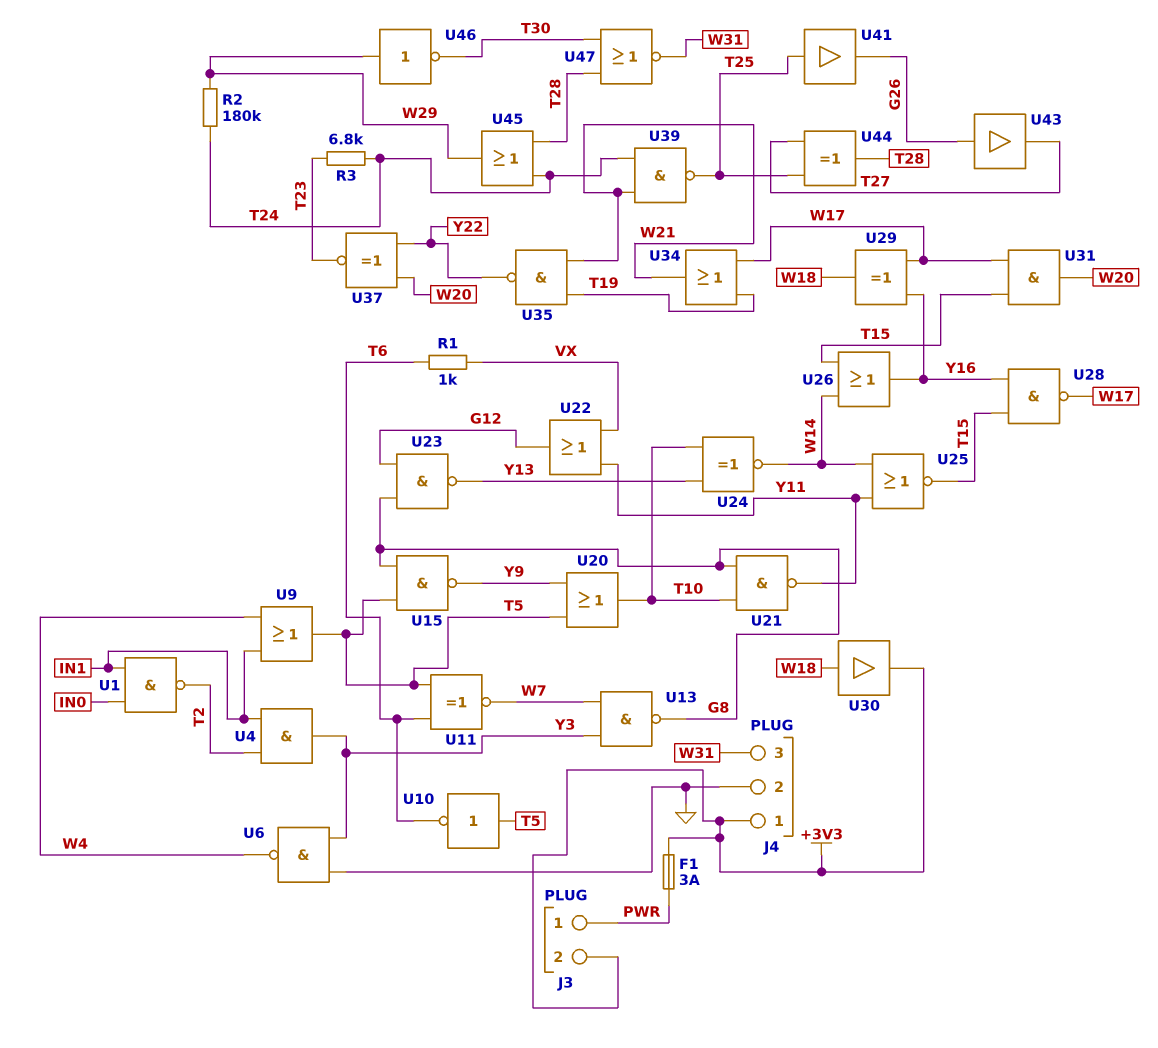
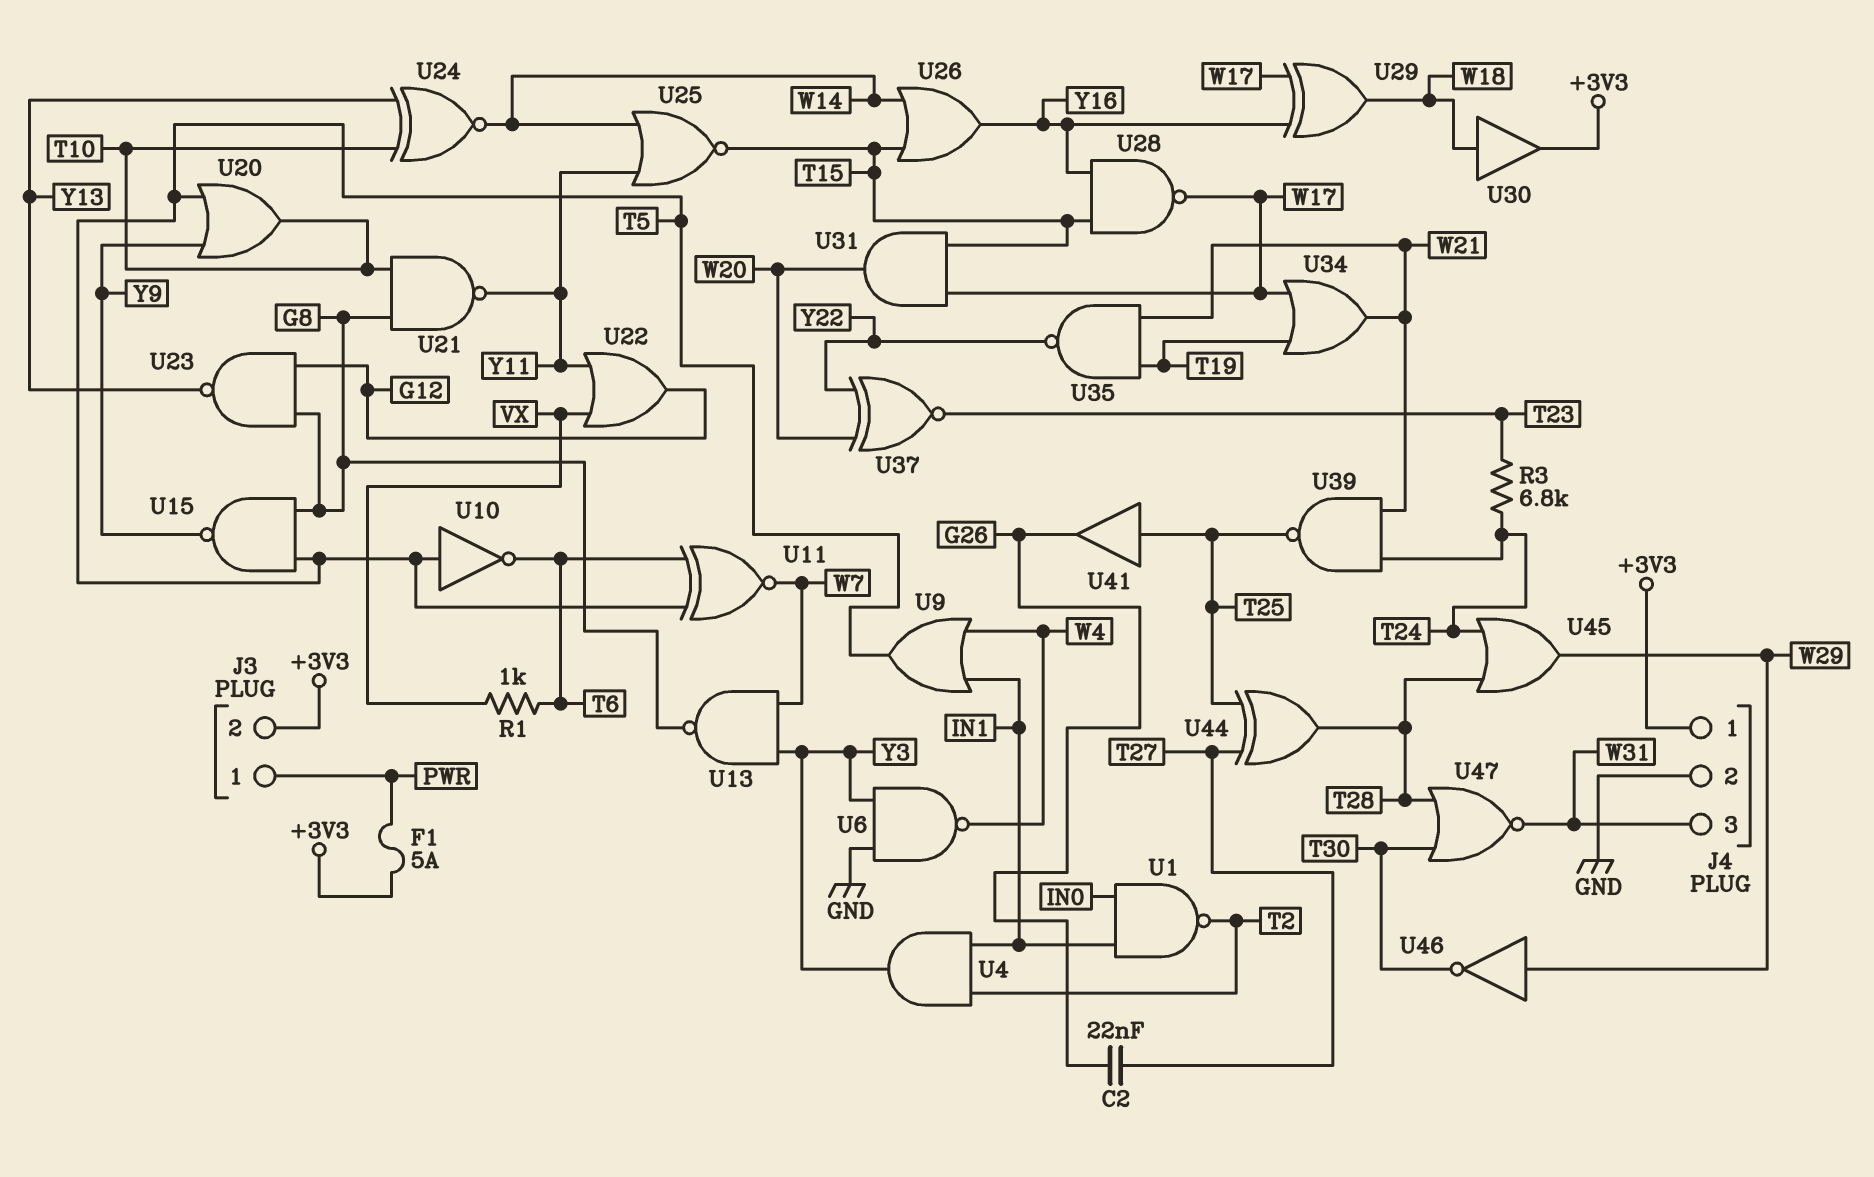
C2: none -> 22nF (G26, T27)
F1: 3A (+3V3, PWR) -> 5A (+3V3, PWR)
R2: 180k (T24, W29) -> none
U43: buffer (in G26, out T27) -> none

